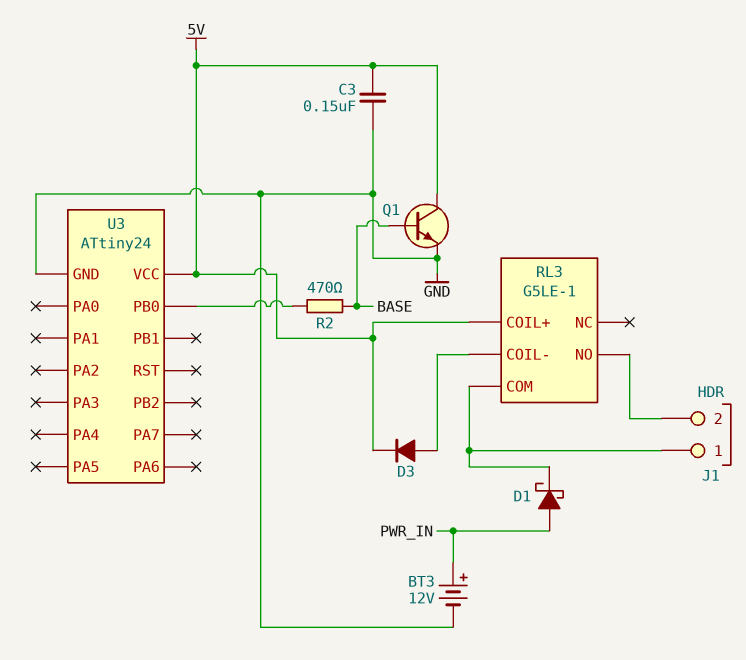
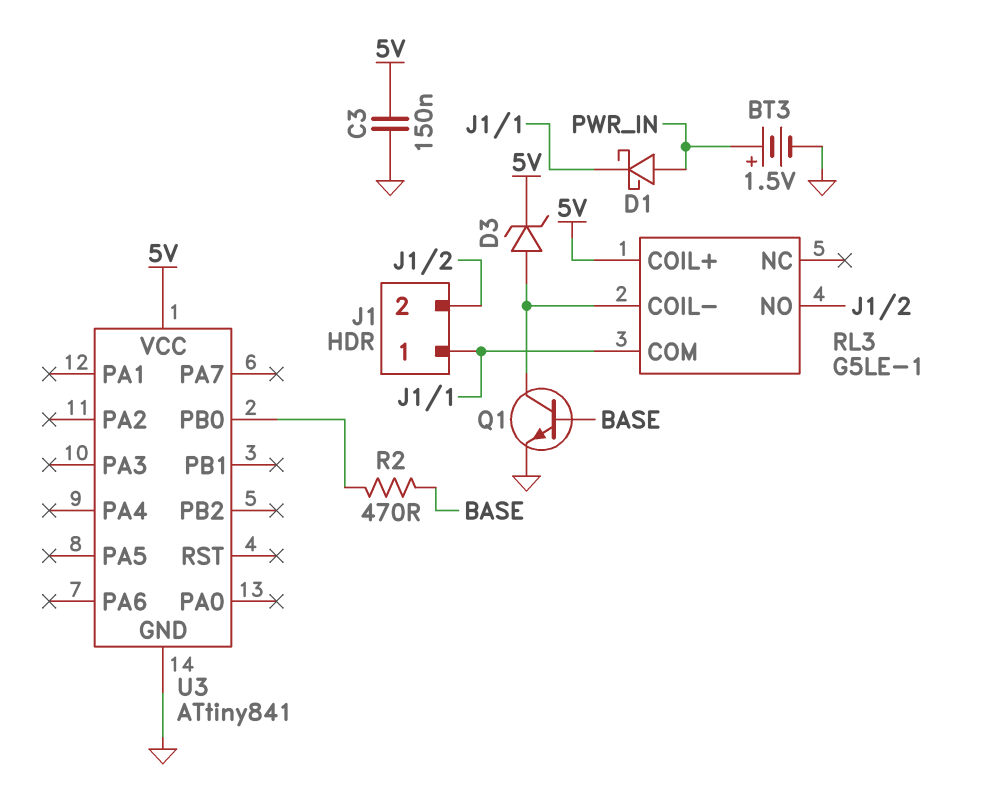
BT3: 12V (plus PWR_IN, minus GND) -> 1.5V (plus PWR_IN, minus GND)
D3: diode (A RL3/COIL-, K 5V) -> zener (A RL3/COIL-, K 5V)
Q1: NPN (B BASE, C 5V, E GND) -> NPN (B BASE, C RL3/COIL-, E GND)
U3: ATtiny24 -> ATtiny841

